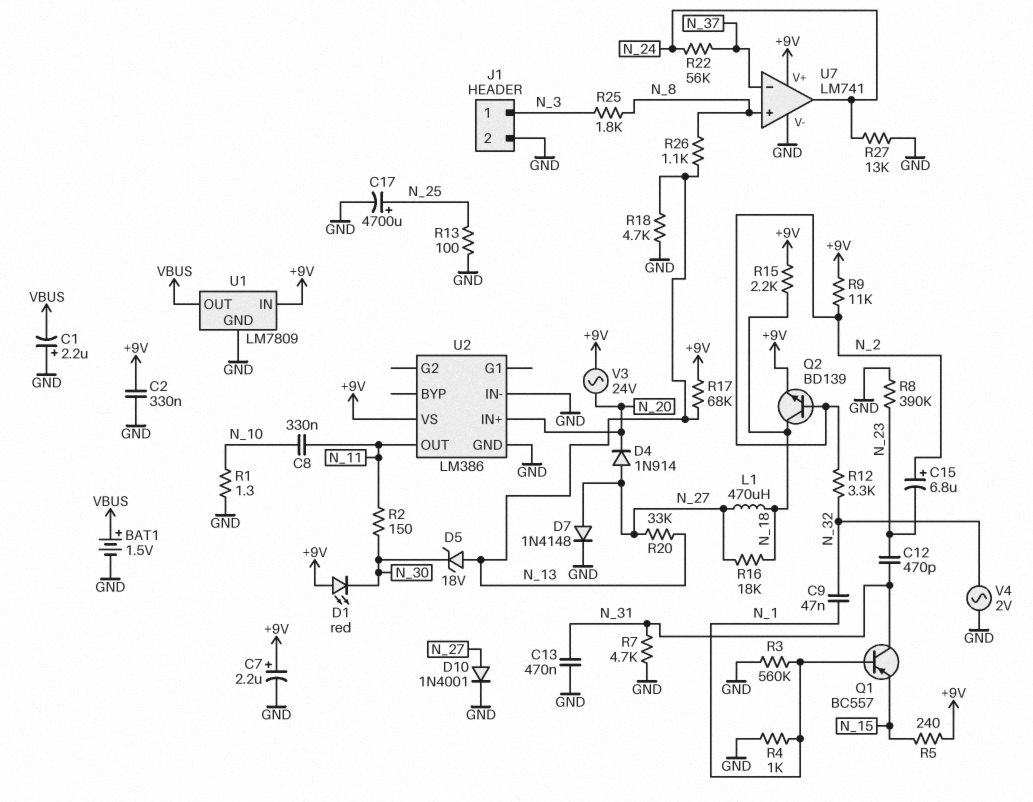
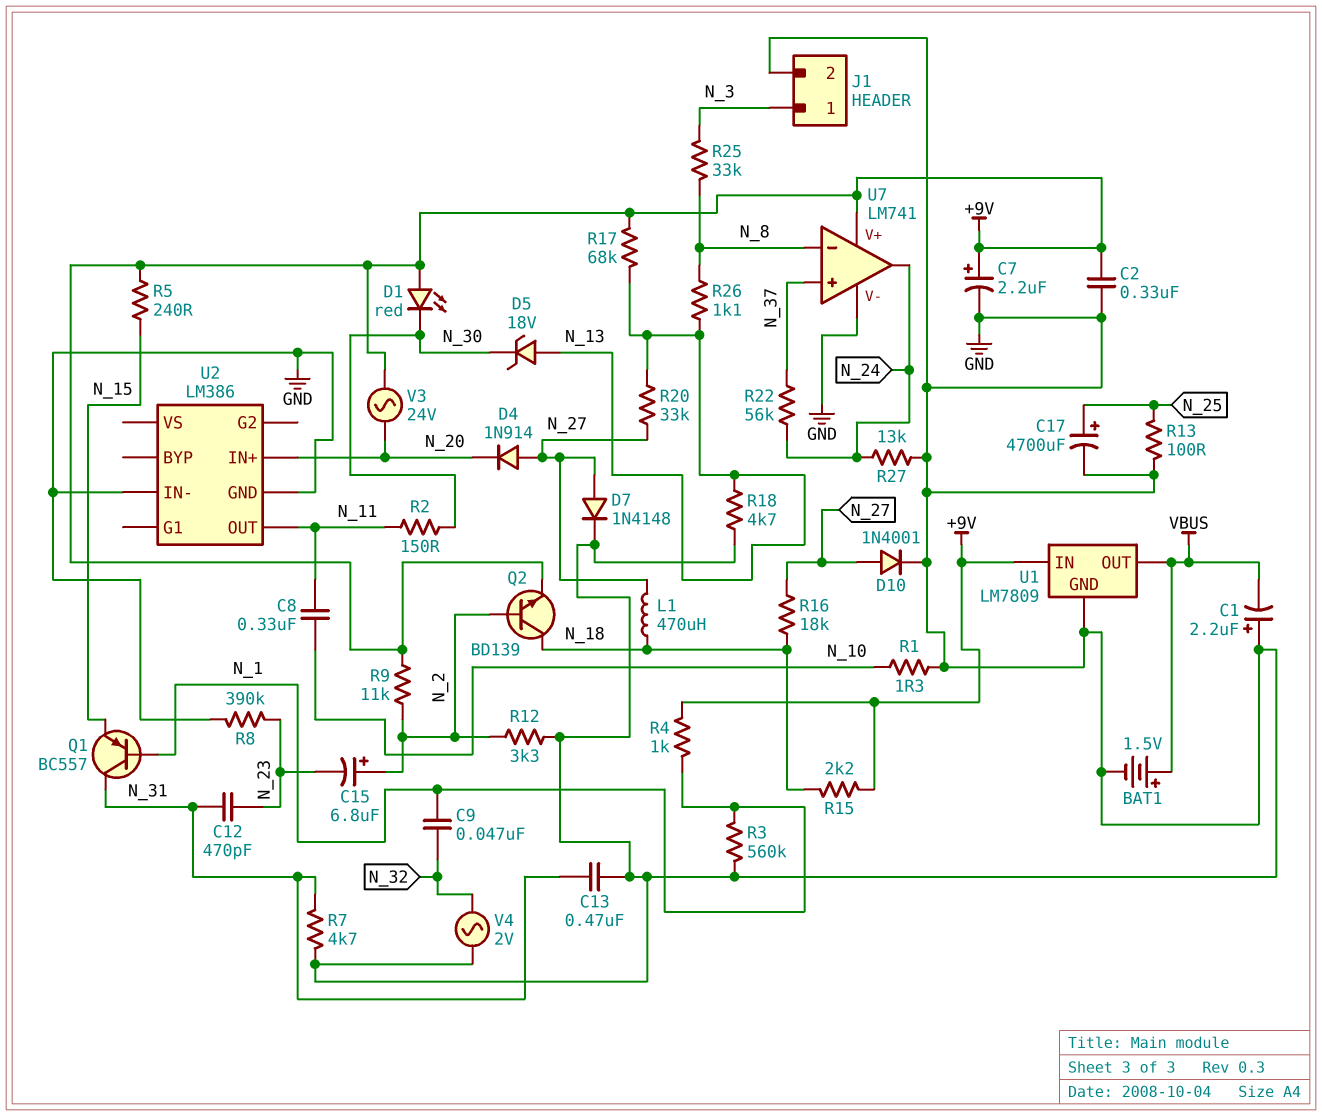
R4: 1k (GND, N_1) -> 1k (+9V, N_1)
R12: 3.3k (N_2, N_32) -> 3.3k (GND, N_2)
R25: 1.8k (N_3, N_8) -> 33k (N_3, N_8)
U2 pin VS: +9V -> none
U7 pin in+: N_8 -> N_37
U7 pin in-: N_37 -> N_8

